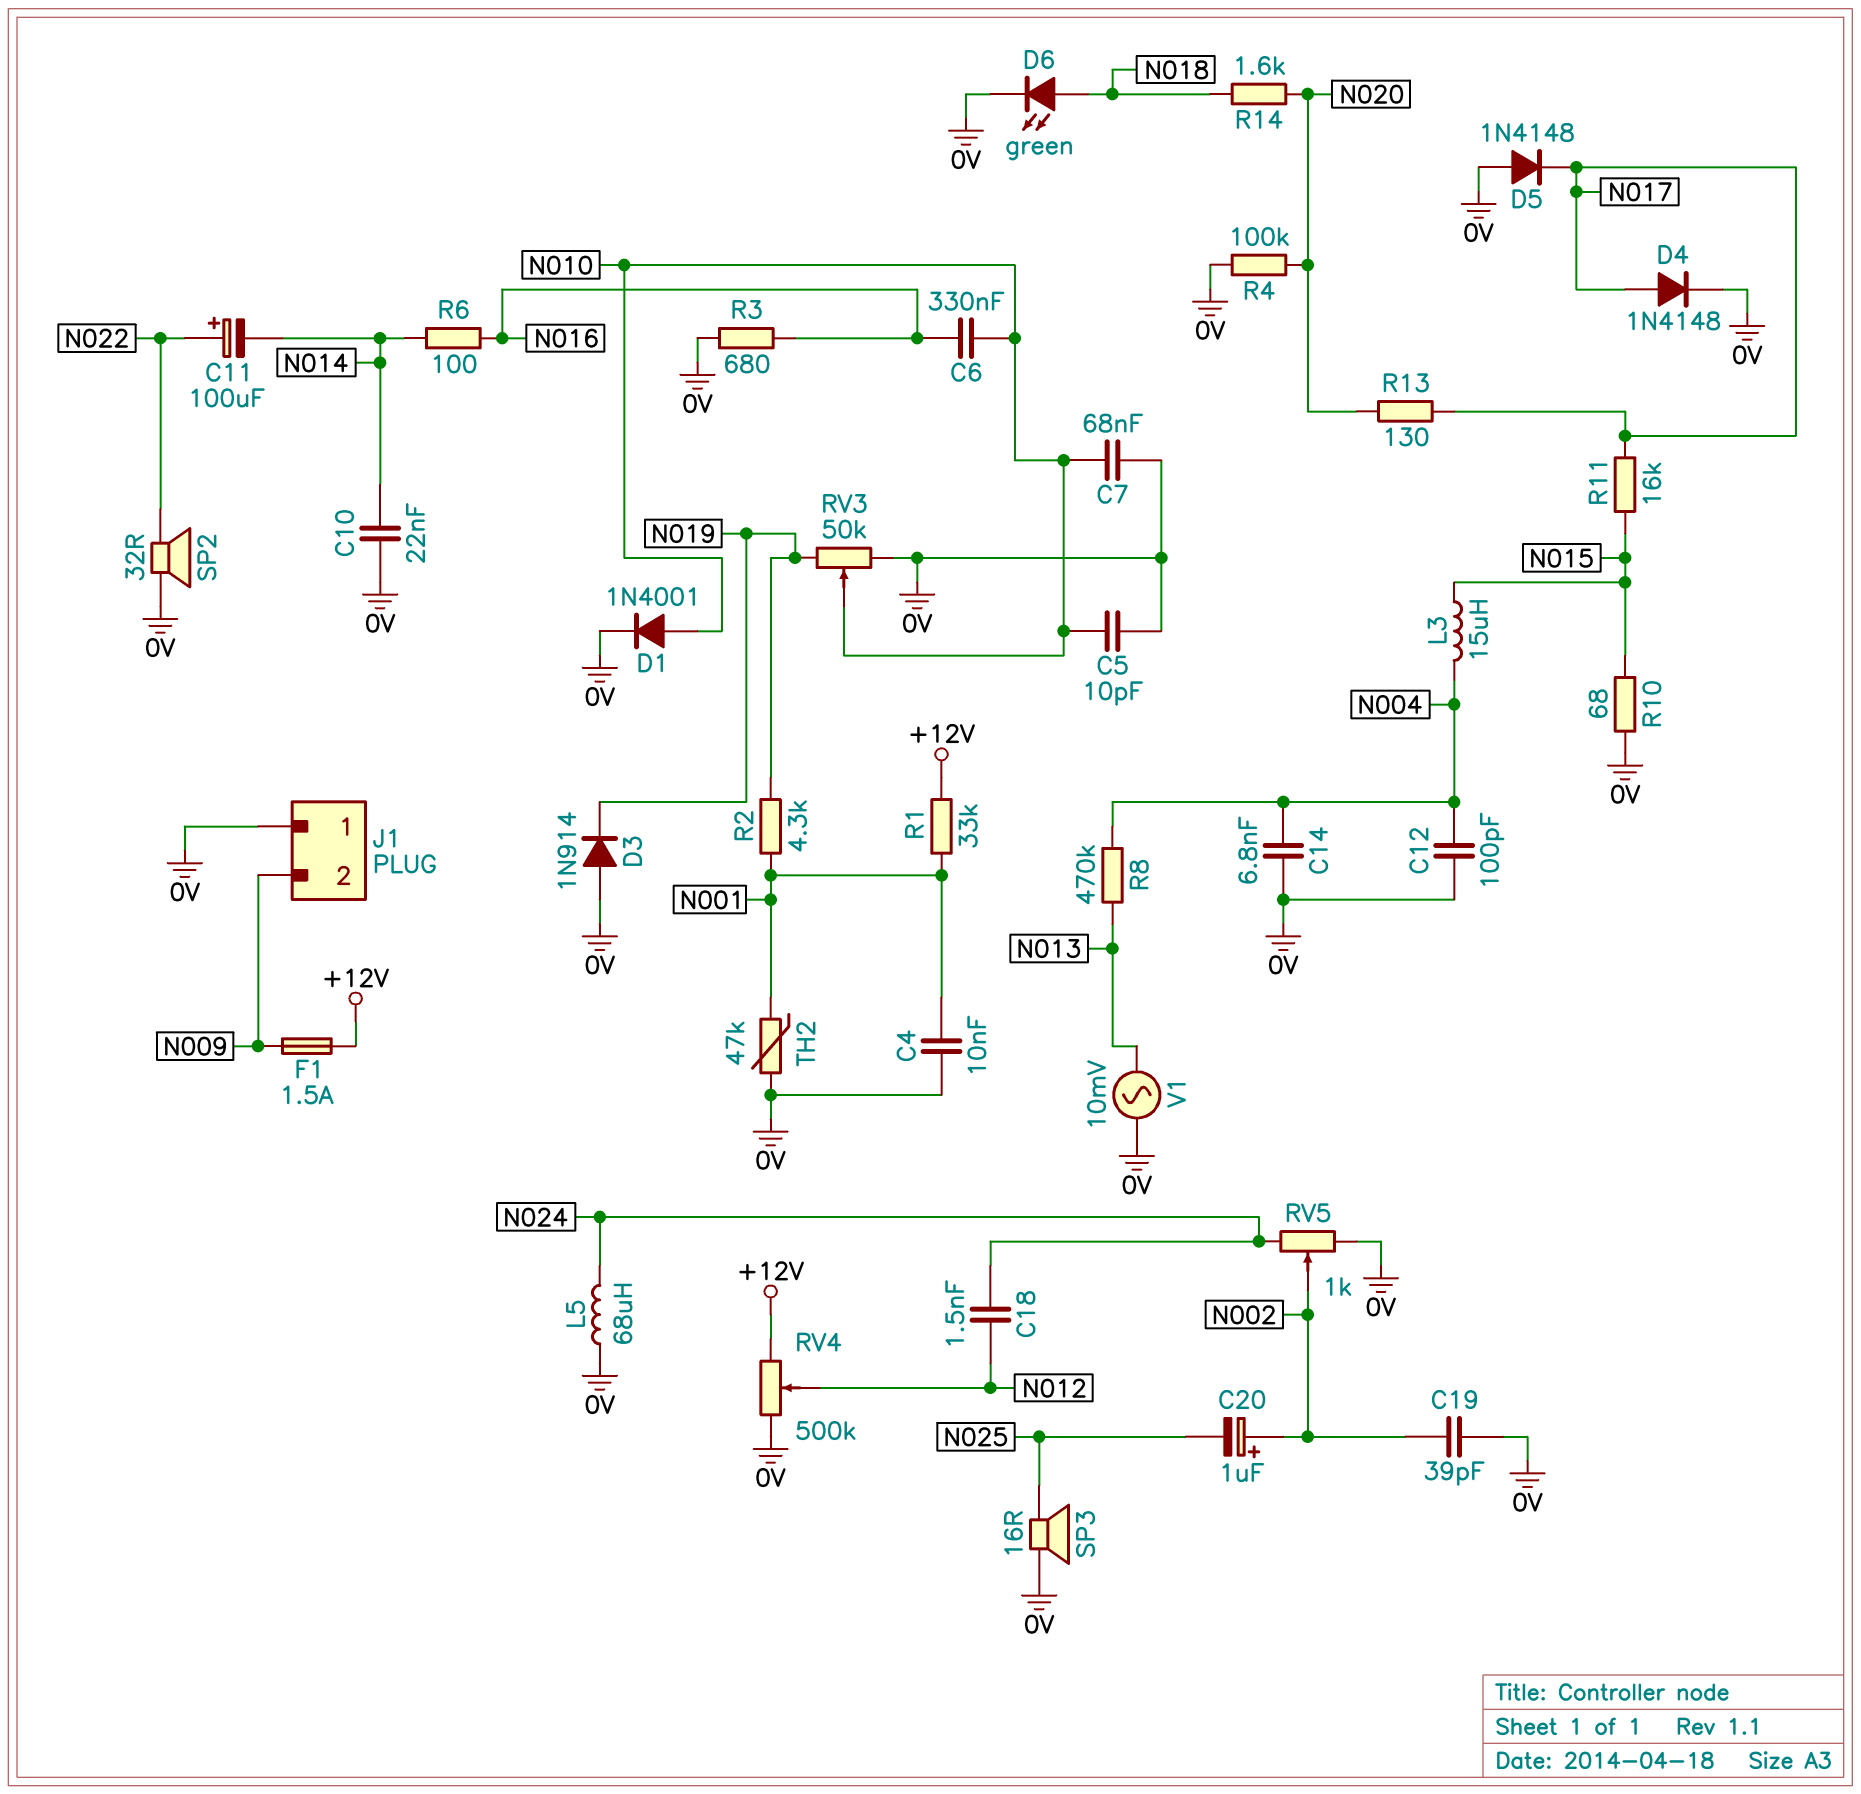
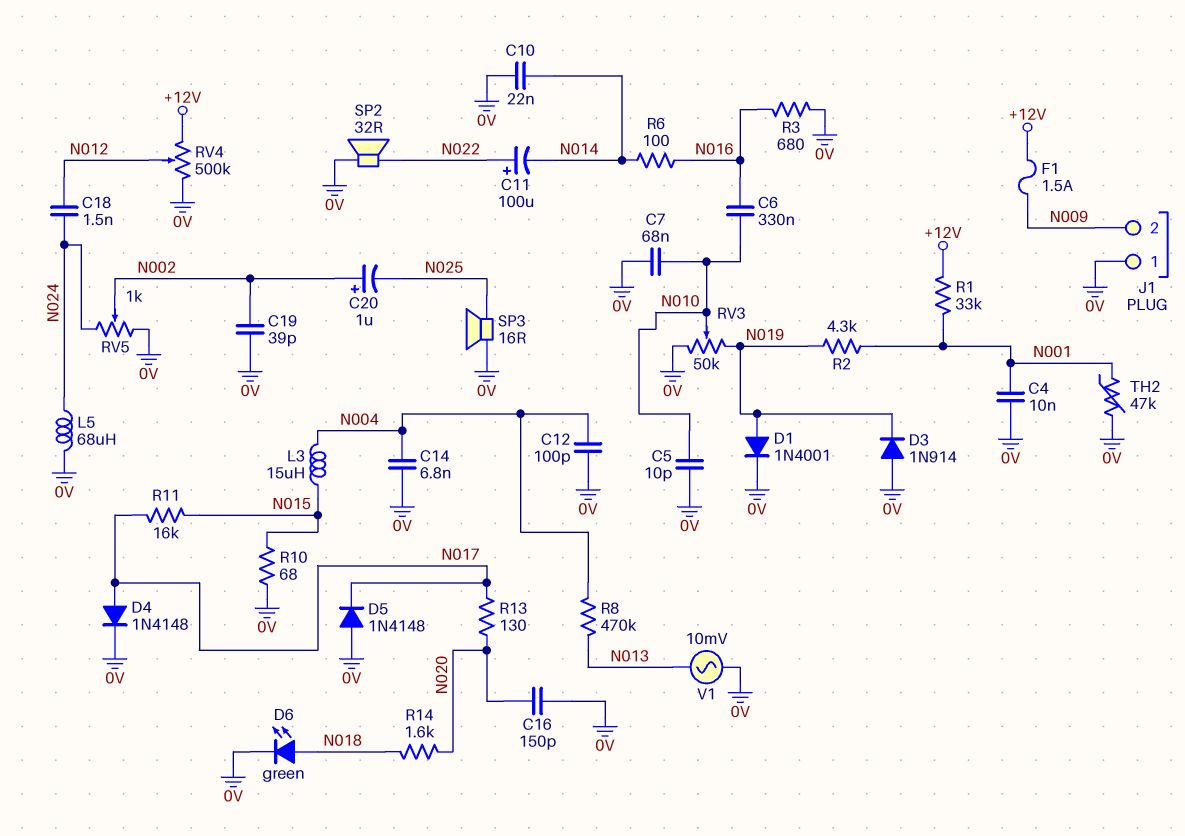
C16: none -> 150pF (0V, N020)
D1: diode 1N4001 (A N010, K 0V) -> diode 1N4001 (A N019, K 0V)
R4: 100k (0V, N020) -> none

